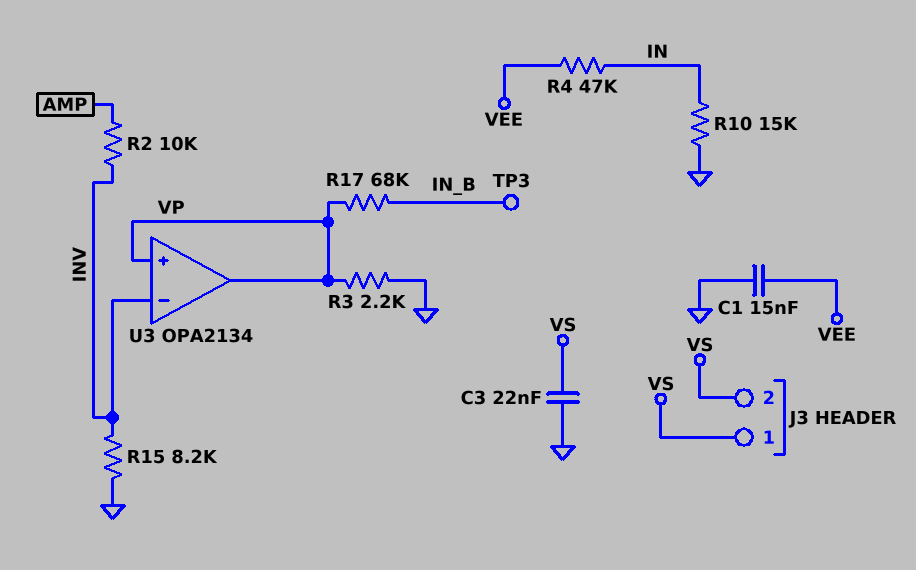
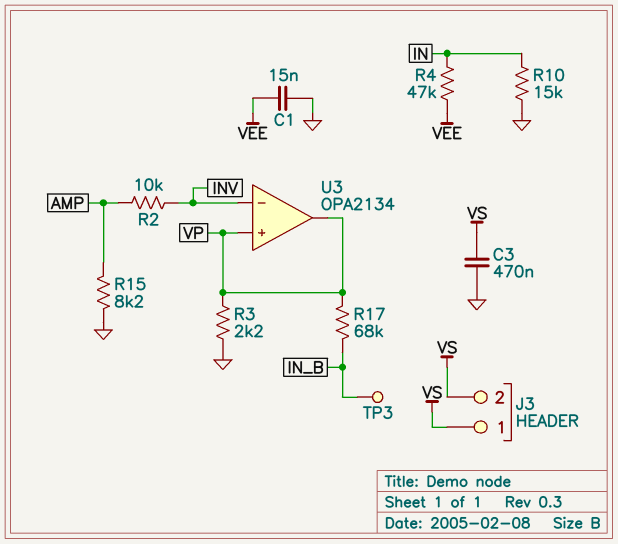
C3: 22nF (GND, VS) -> 470nF (GND, VS)
R15: 8.2k (GND, INV) -> 8.2k (AMP, GND)

